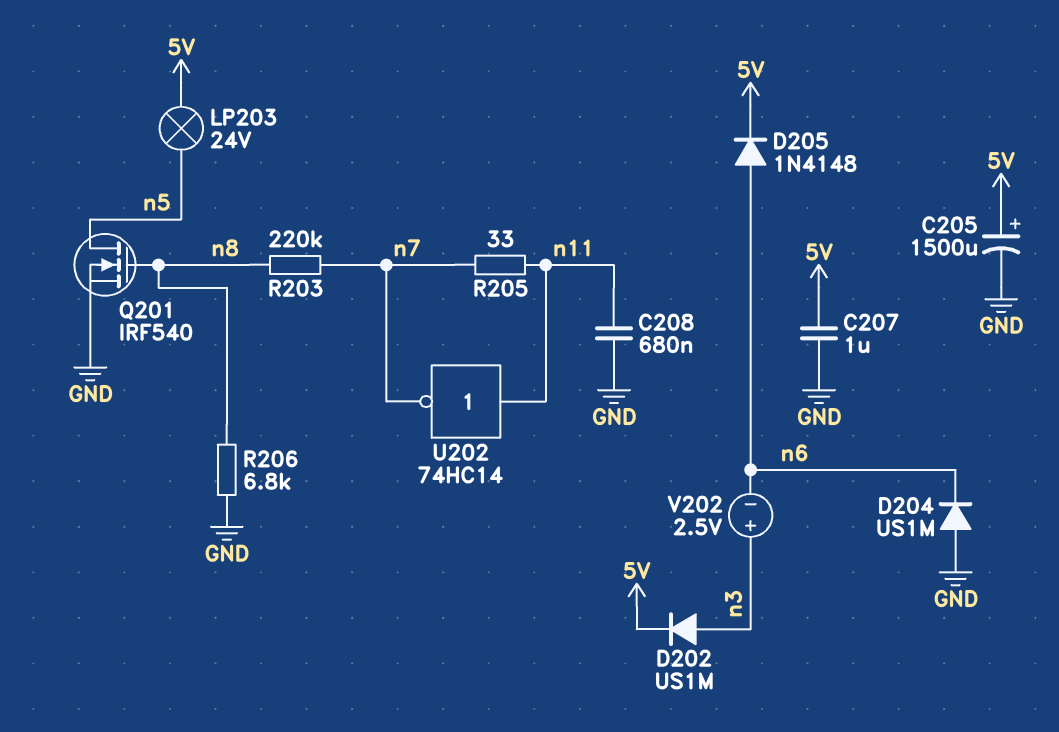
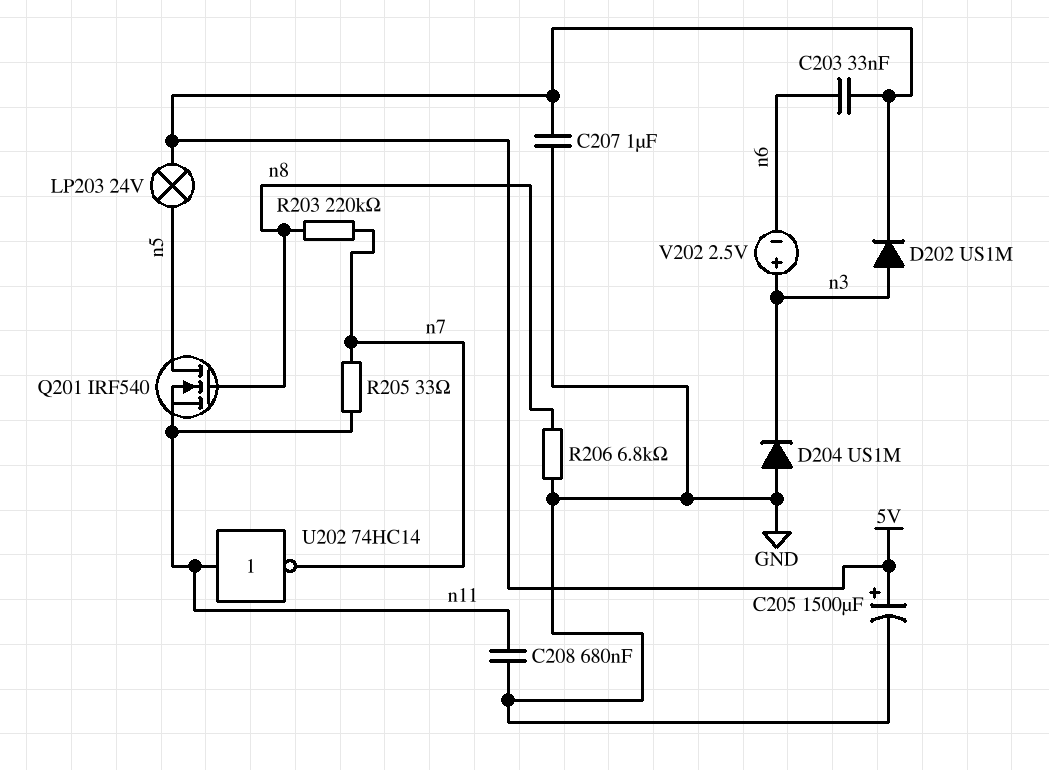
C203: none -> 33nF (5V, n6)
D204: diode US1M (A GND, K n6) -> diode US1M (A GND, K n3)
D205: diode 1N4148 (A n6, K 5V) -> none
Q201: NMOS IRF540 (G n8, D n5, S GND) -> NMOS IRF540 (G n8, D n5, S n11)

